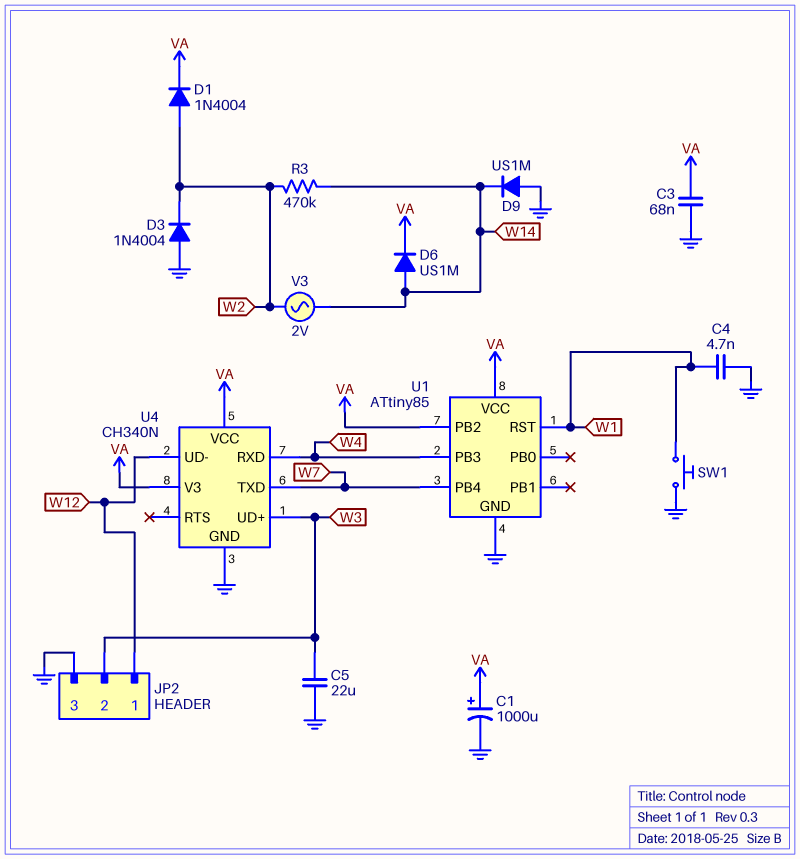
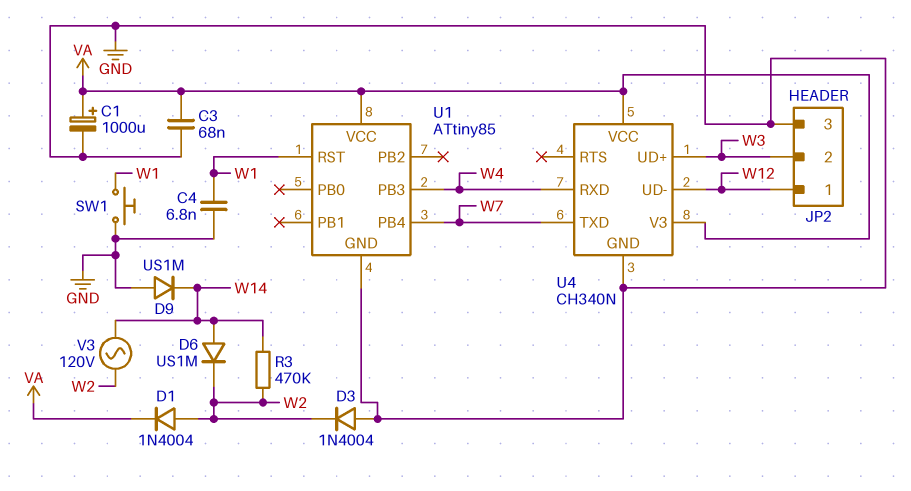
C4: 4.7nF (GND, W1) -> 6.8nF (GND, W1)
C5: 22uF (GND, W3) -> none
D6: diode US1M (A W14, K VA) -> diode US1M (A W14, K W2)
U1 pin PB2: VA -> none
V3: AC 2V (W2, W14) -> AC 120V (W2, W14)

